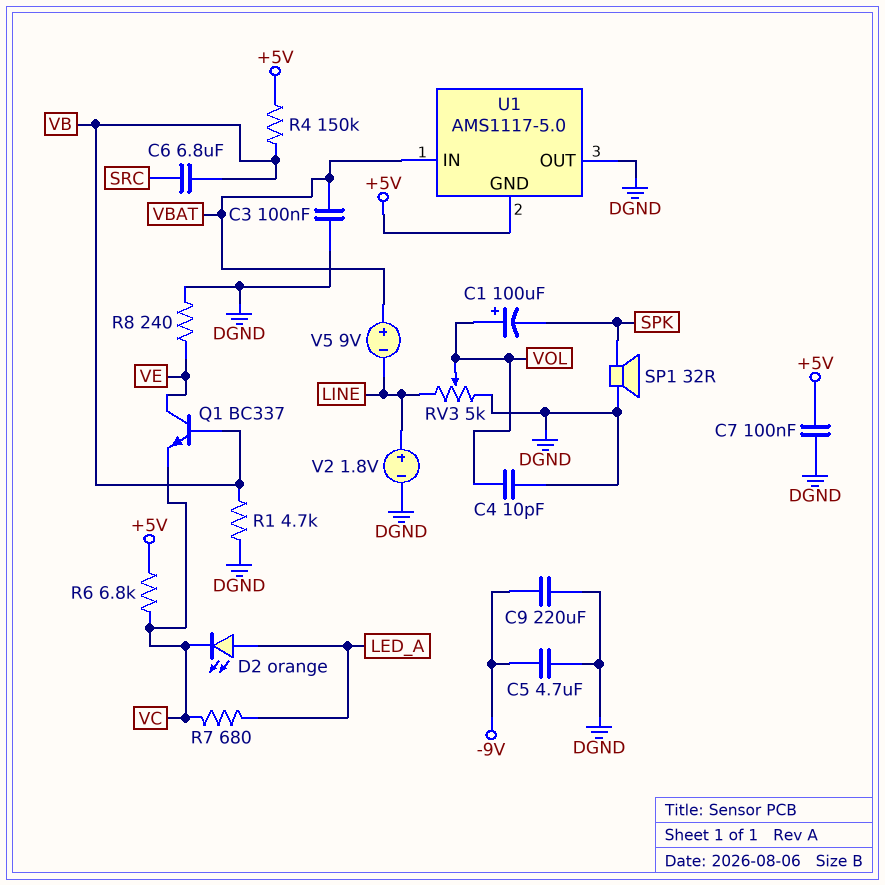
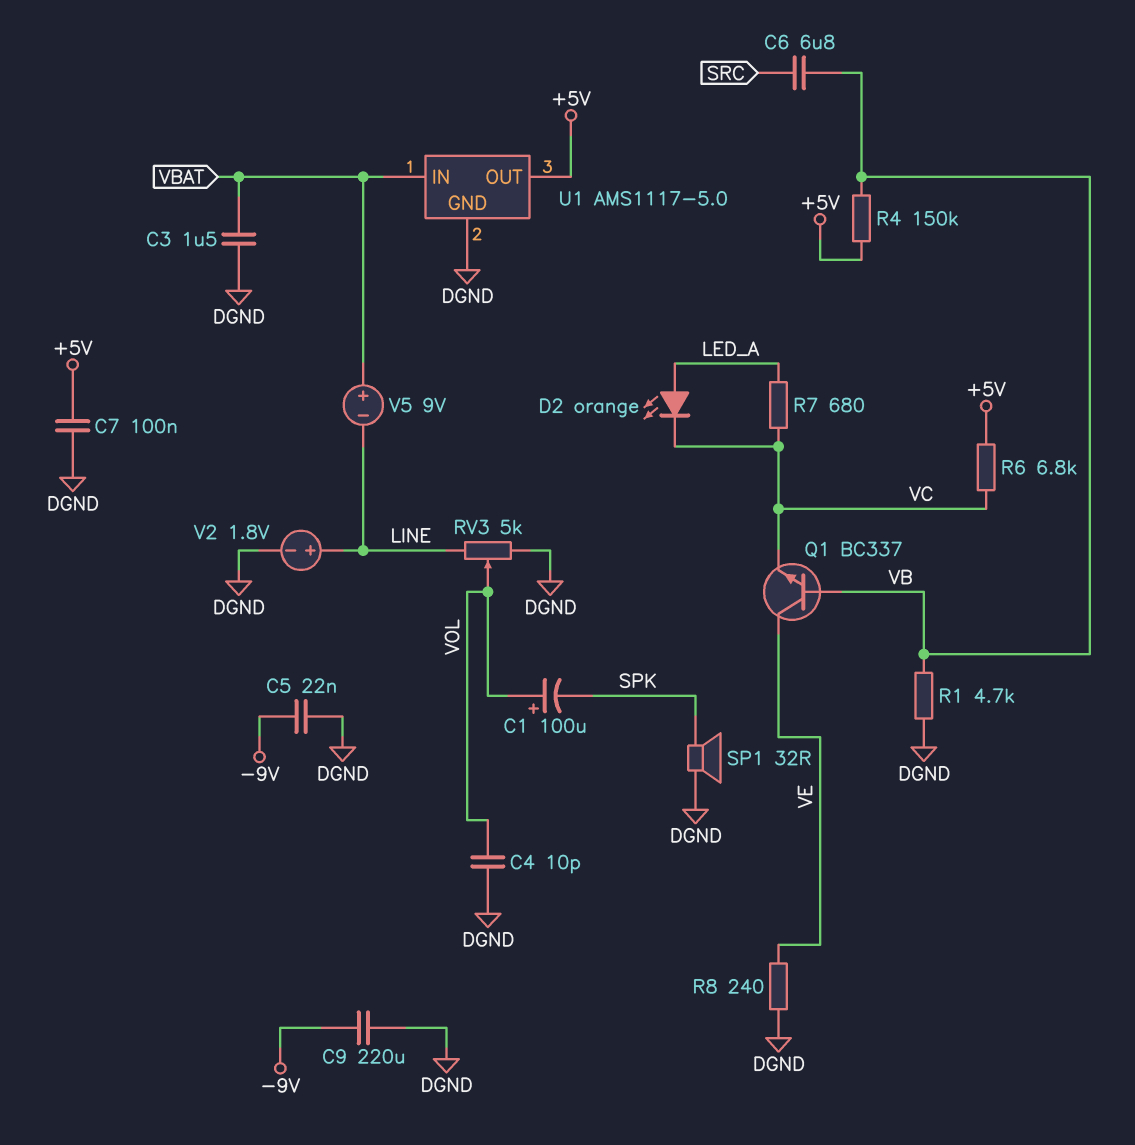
C3: 100nF (DGND, VBAT) -> 1.5uF (DGND, VBAT)
C5: 4.7uF (-9V, DGND) -> 22nF (-9V, DGND)
U1 pin GND: +5V -> DGND
U1 pin OUT: DGND -> +5V

